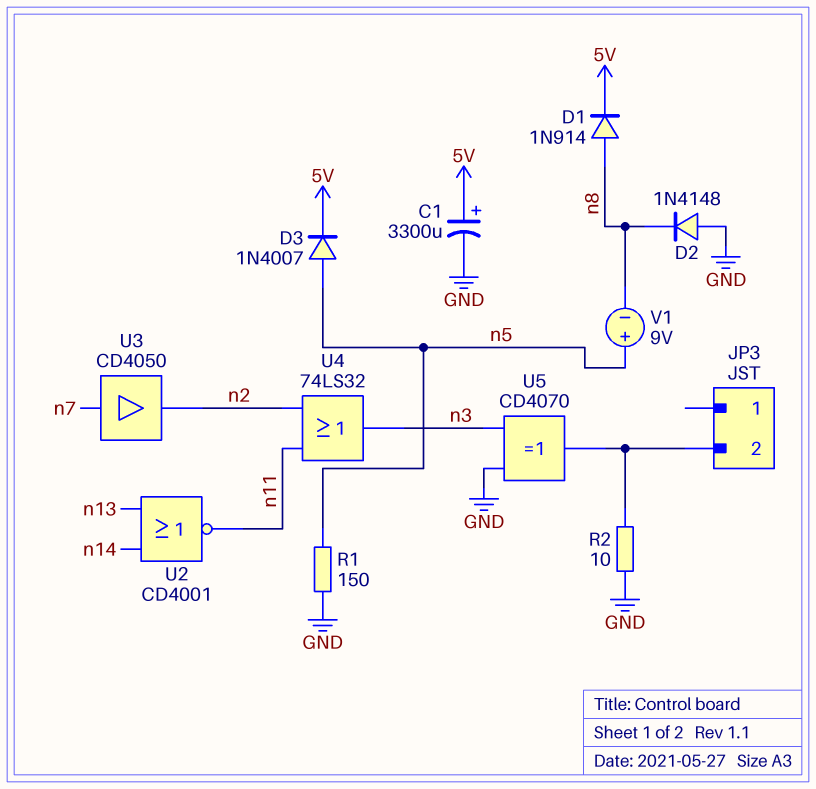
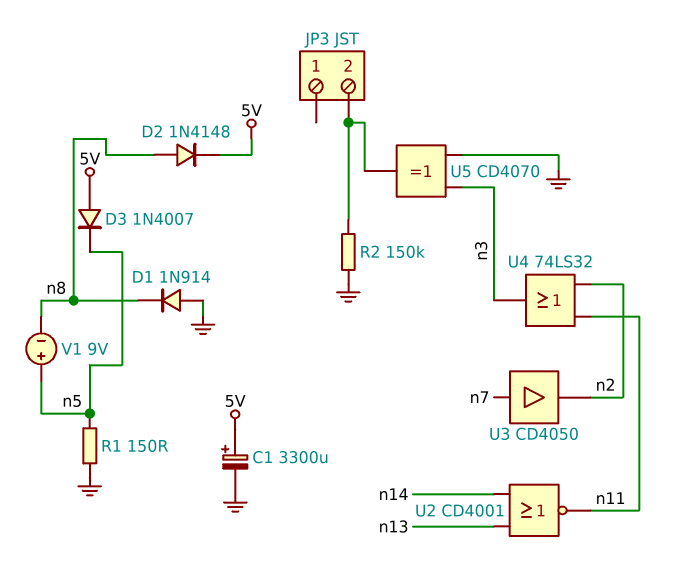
D1: diode 1N914 (A n8, K 5V) -> diode 1N914 (A GND, K n8)
D2: diode 1N4148 (A GND, K n8) -> diode 1N4148 (A n8, K 5V)
D3: diode 1N4007 (A n5, K 5V) -> diode 1N4007 (A 5V, K n5)
R2: 10 (GND, JP3/2) -> 150k (GND, JP3/2)

